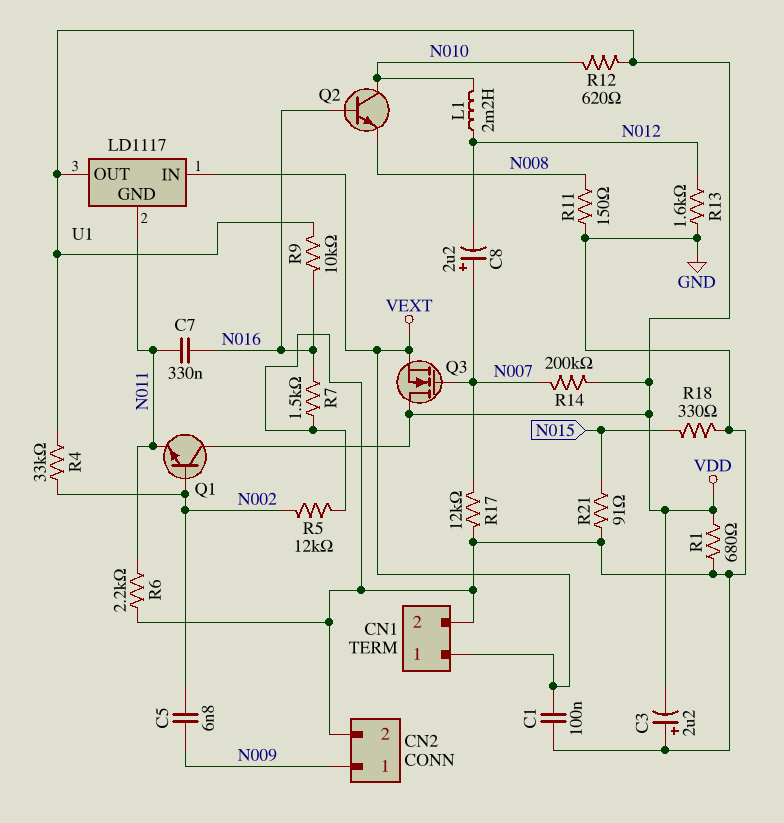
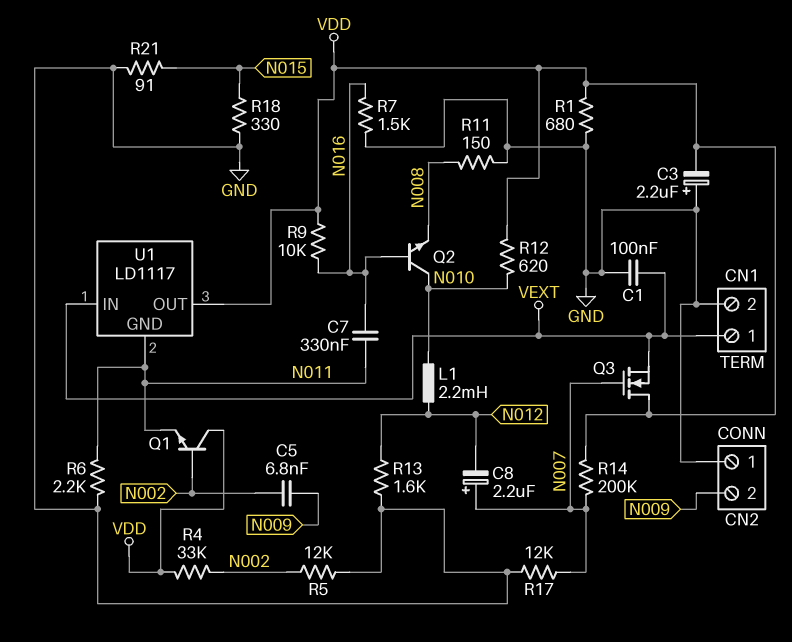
CN2 pin 1: N009 -> GND
CN2 pin 2: GND -> N009

